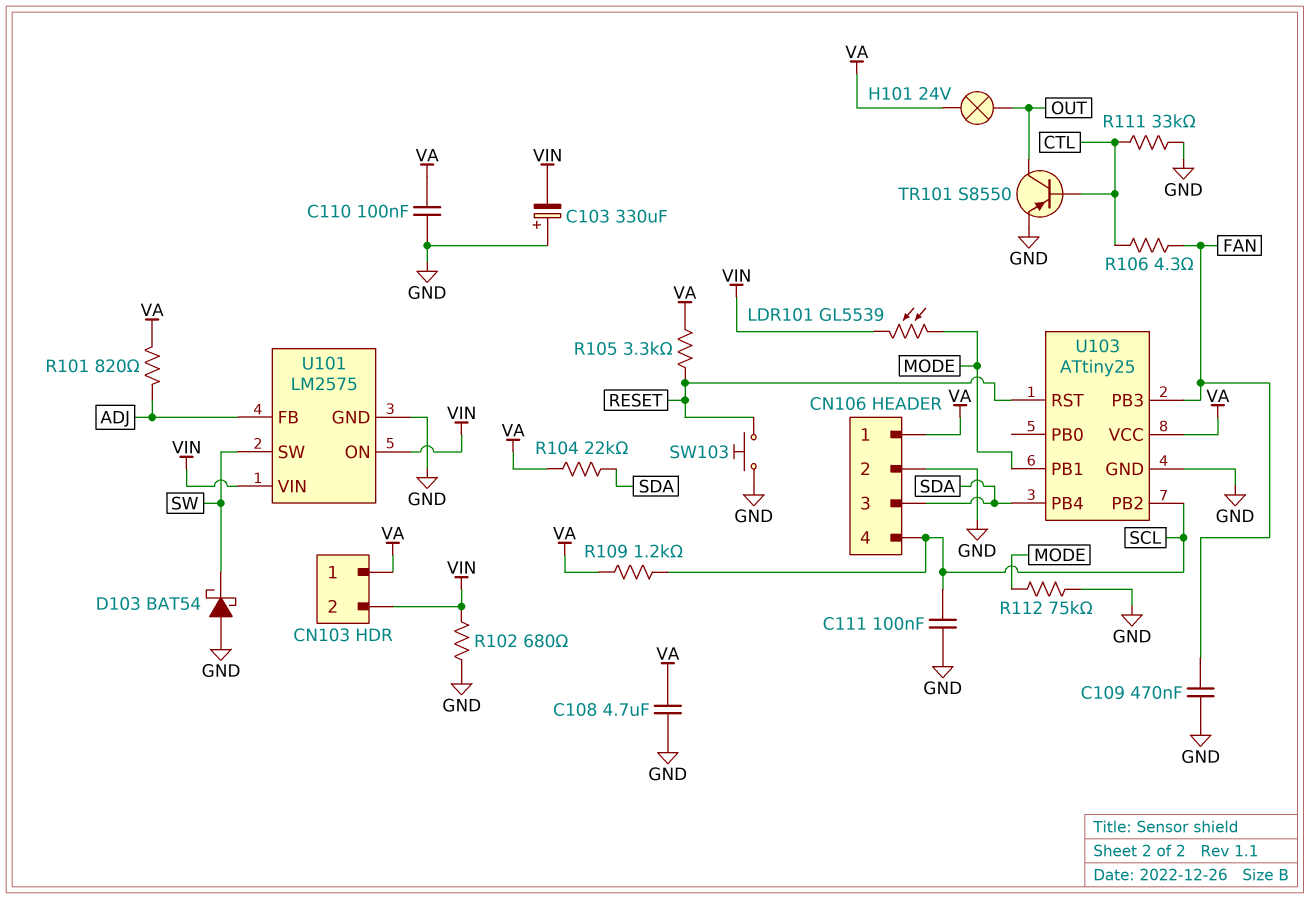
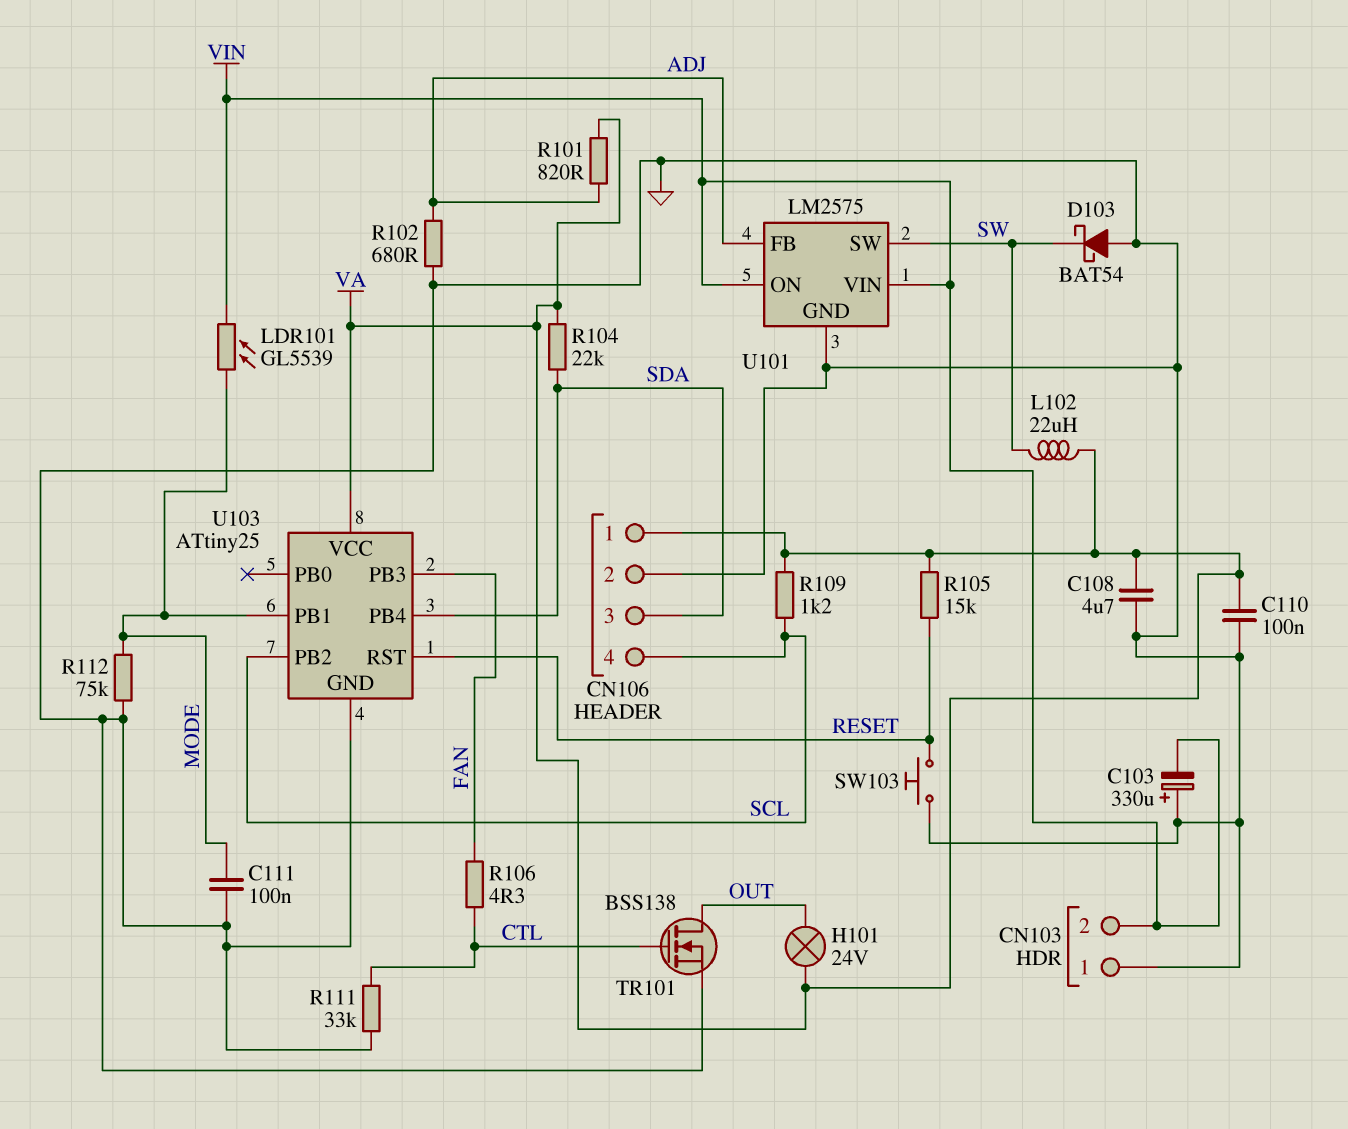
C109: 470nF (FAN, GND) -> none
C111: 100nF (GND, SCL) -> 100nF (GND, MODE)
CN103 pin 1: VA -> GND
L102: none -> 22uH (SW, VA)
R102: 680 (GND, VIN) -> 680 (ADJ, GND)
R105: 3.3k (RESET, VA) -> 15k (RESET, VA)
TR101: PNP S8550 (B CTL, C OUT, E GND) -> NMOS BSS138 (G CTL, D OUT, S GND)

